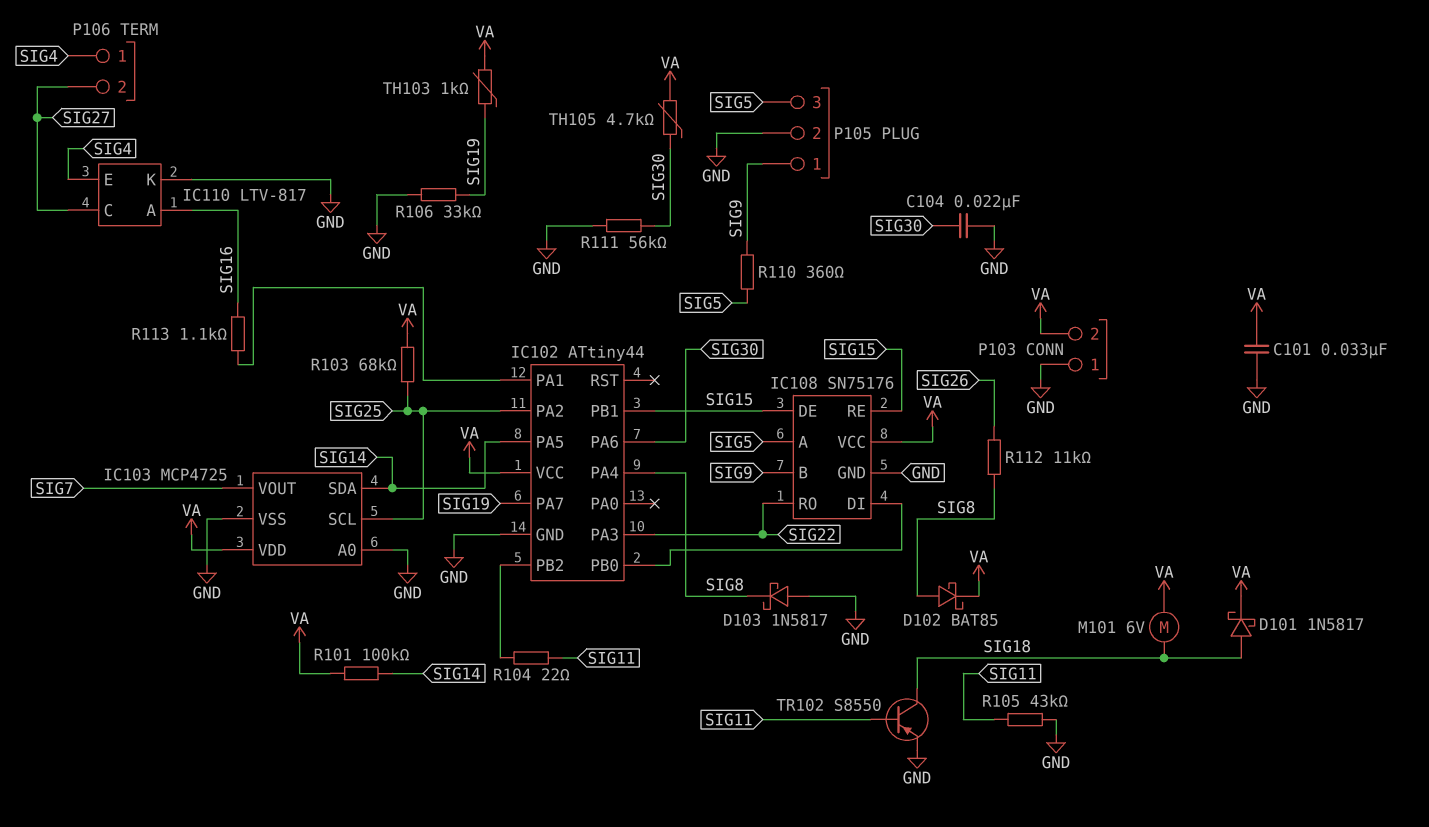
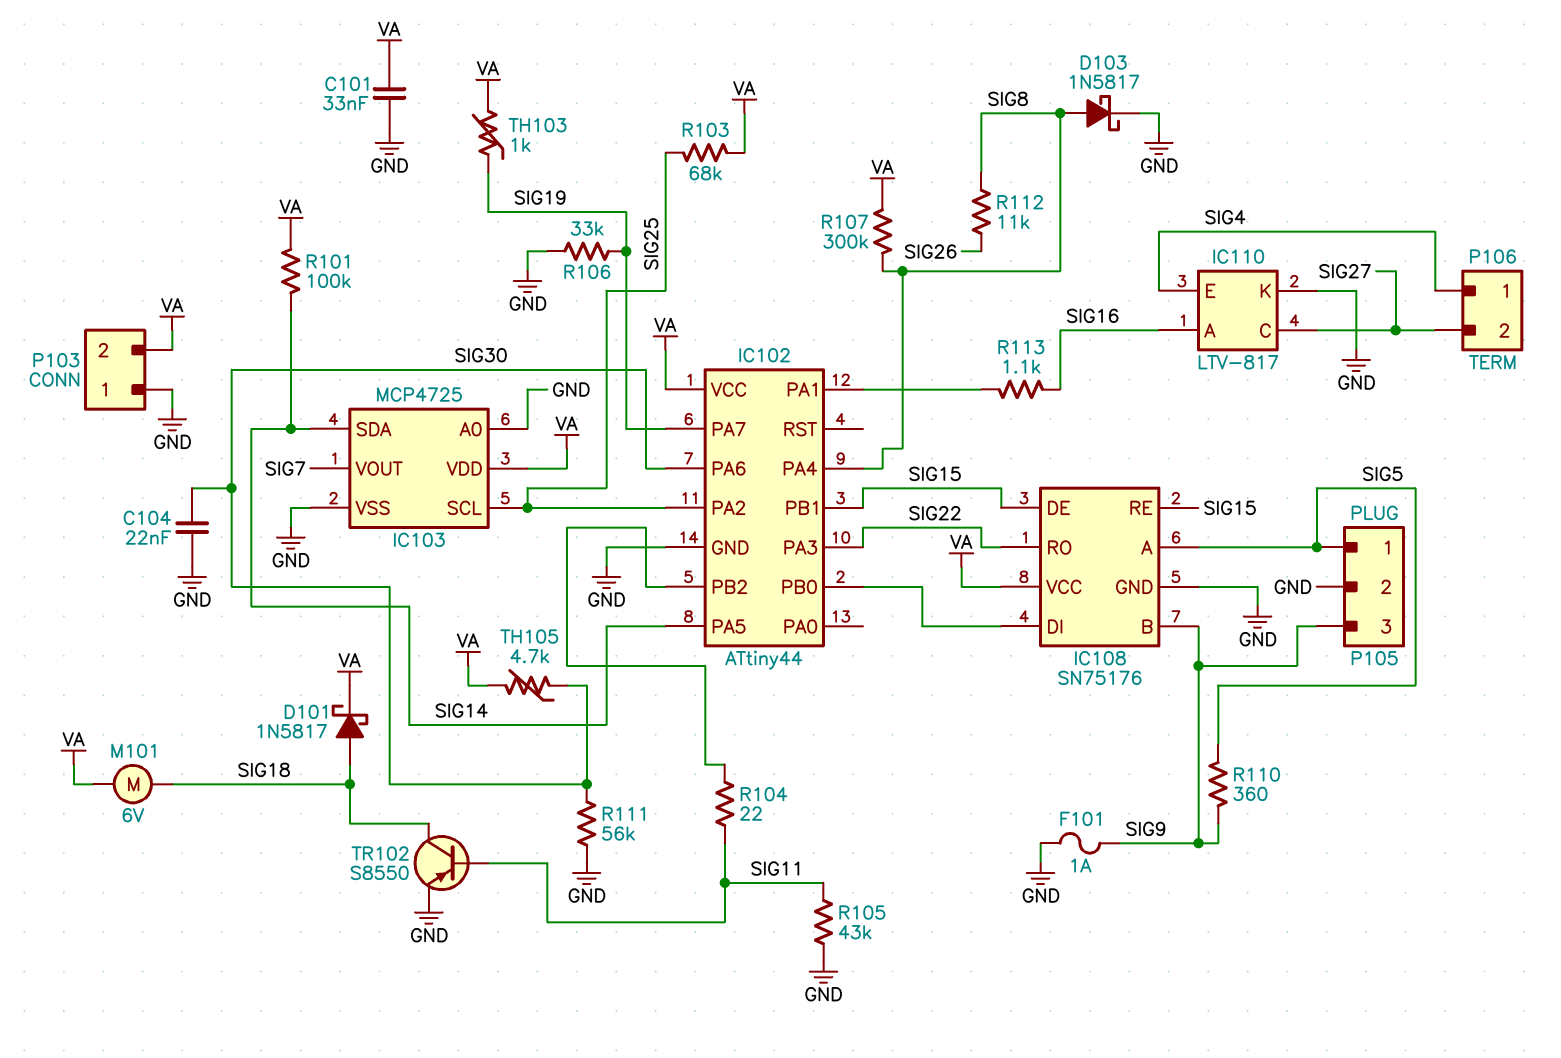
D102: schottky BAT85 (A SIG8, K VA) -> none
D103: schottky 1N5817 (A GND, K SIG8) -> schottky 1N5817 (A SIG8, K GND)
F101: none -> 1A (GND, SIG9)
P105 pin 1: SIG9 -> SIG5
P105 pin 3: SIG5 -> SIG9
R107: none -> 300k (SIG8, VA)

